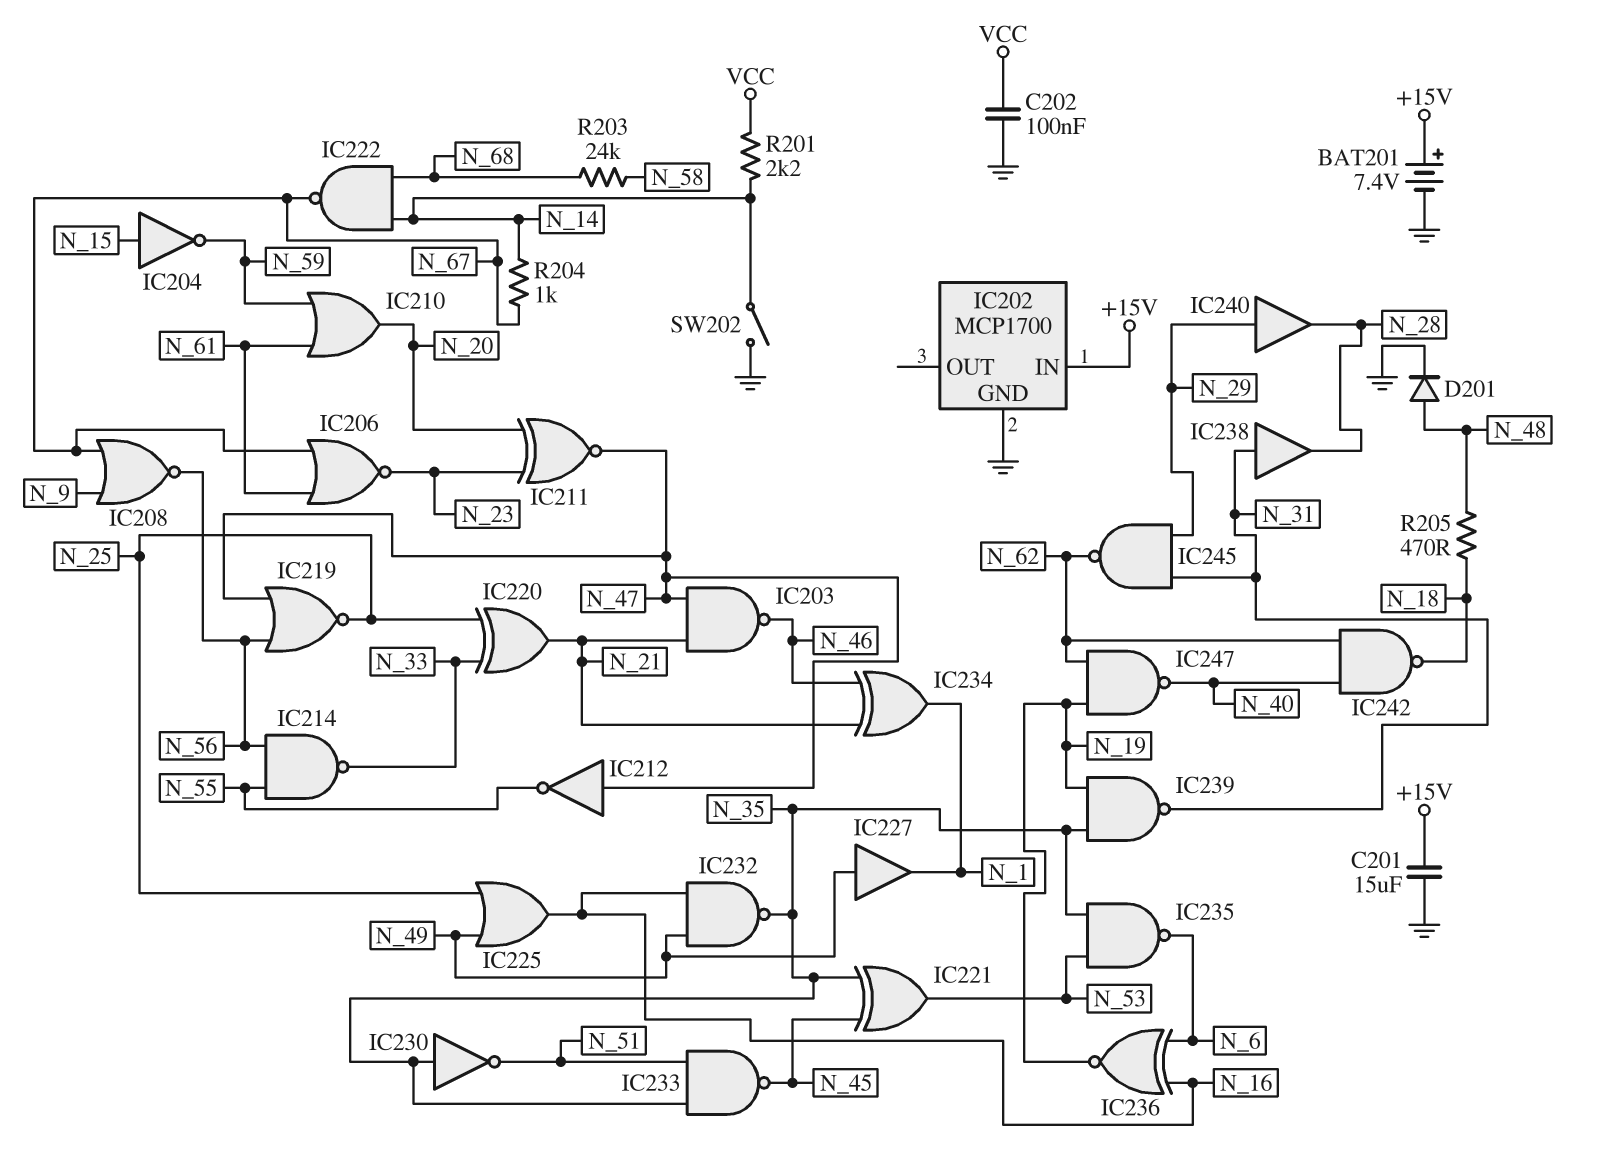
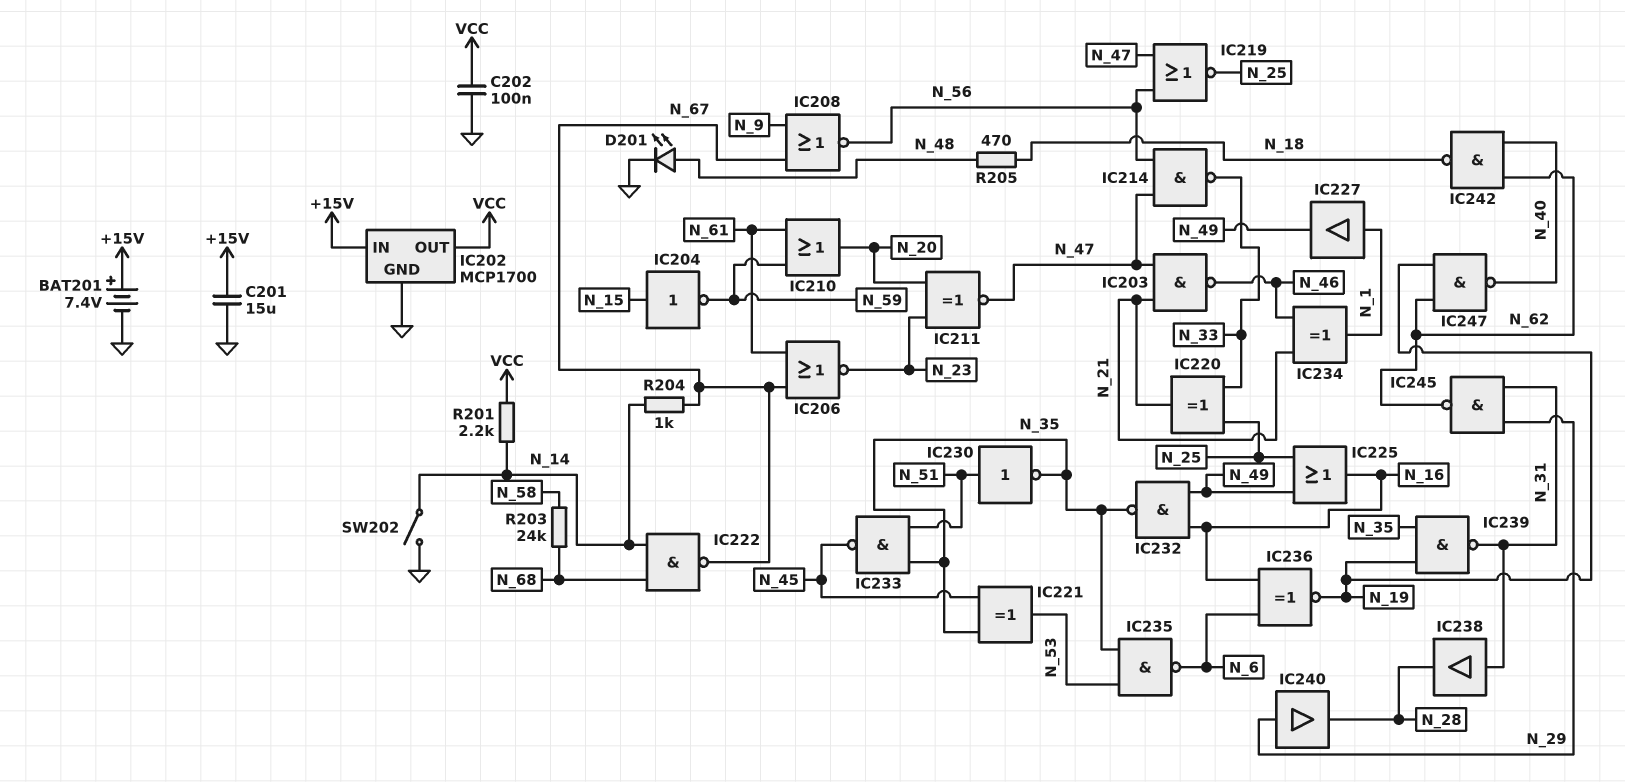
D201: diode (A N_48, K GND) -> LED (A N_48, K GND)
IC202 pin OUT: none -> VCC
IC212: NOT (in N_47, out N_55) -> none
IC214: NAND (in N_55, in N_56, out N_33) -> NAND (in N_47, in N_56, out N_33)
IC227: buffer (in N_49, out N_1) -> buffer (in N_1, out N_49)
IC230: NOT (in N_35, out N_51) -> NOT (in N_51, out N_35)

